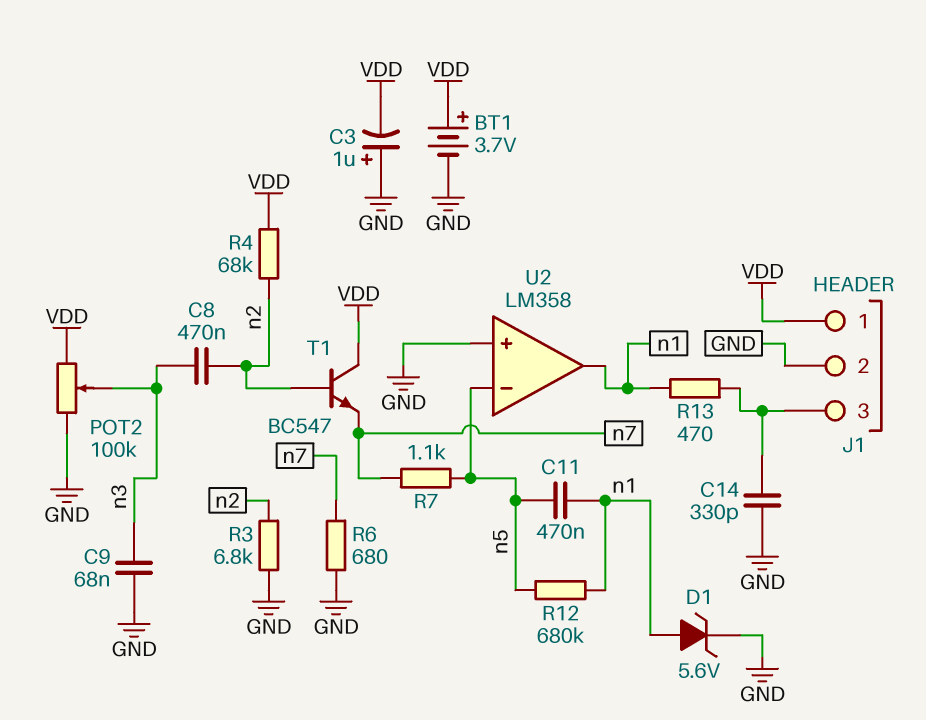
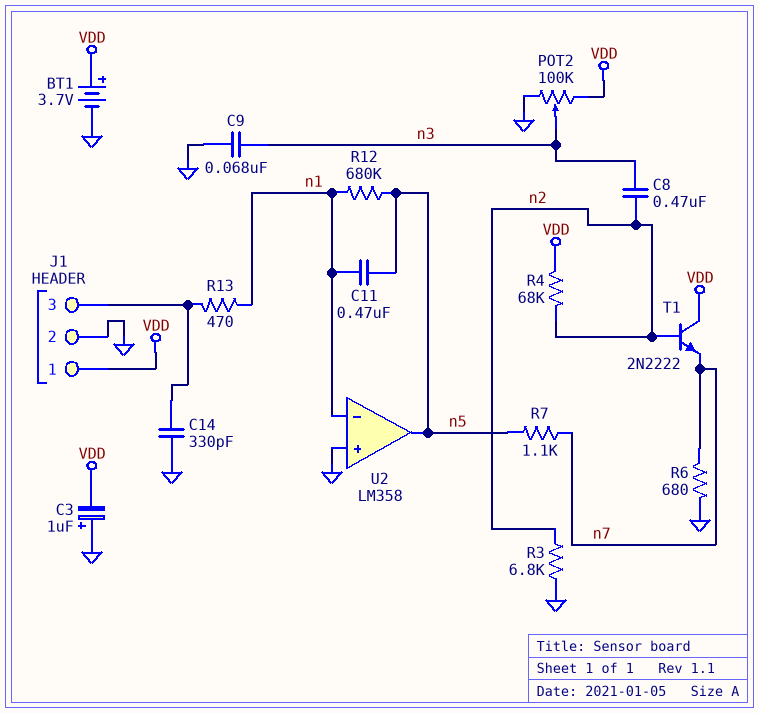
D1: zener 5.6V (A n1, K GND) -> none
T1: NPN BC547 (B n2, C VDD, E n7) -> NPN 2N2222 (B n2, C VDD, E n7)
U2 pin in-: n5 -> n1
U2 pin out: n1 -> n5

